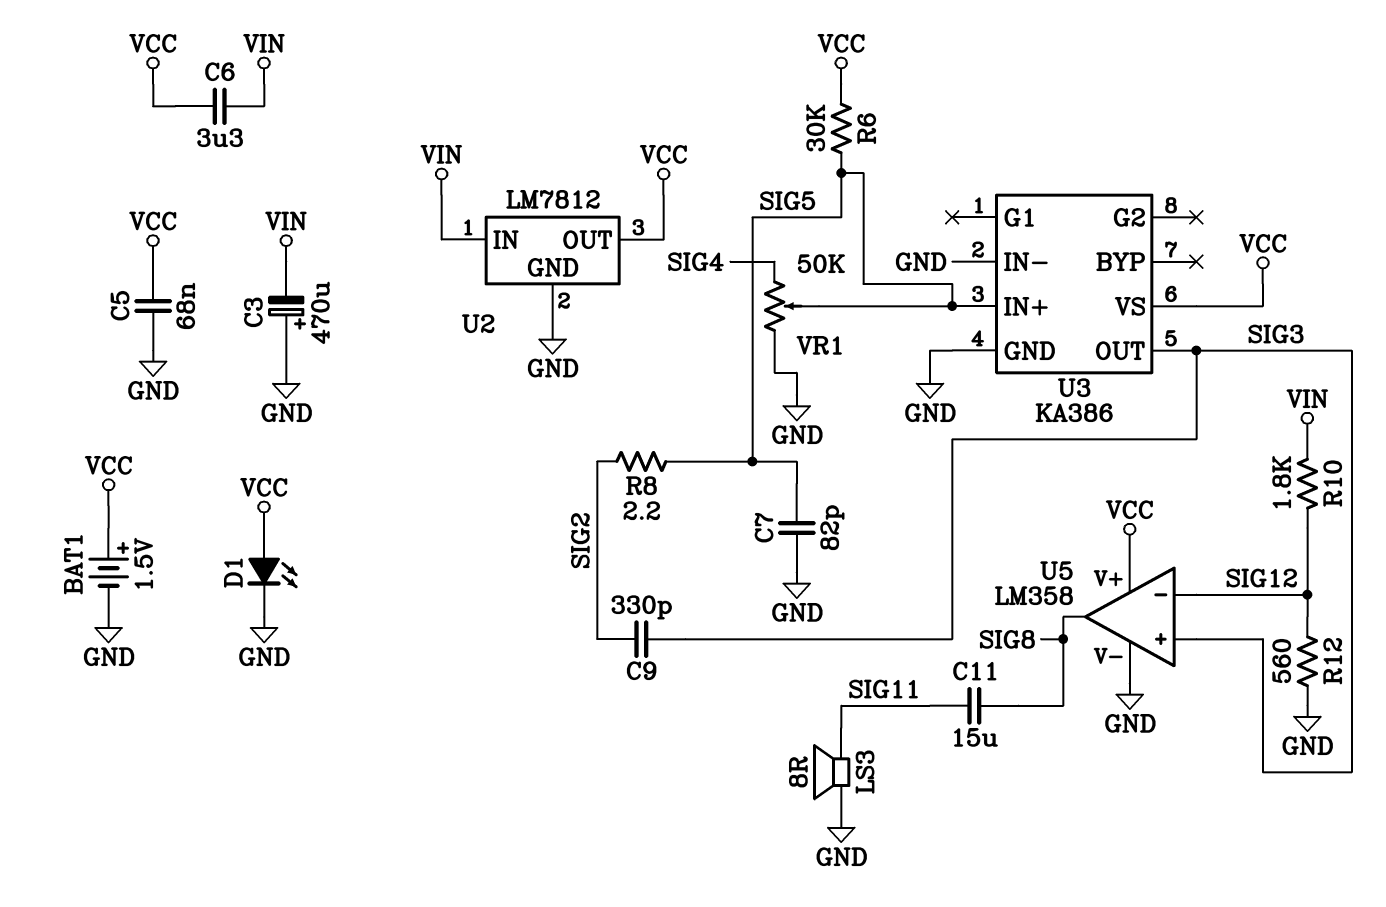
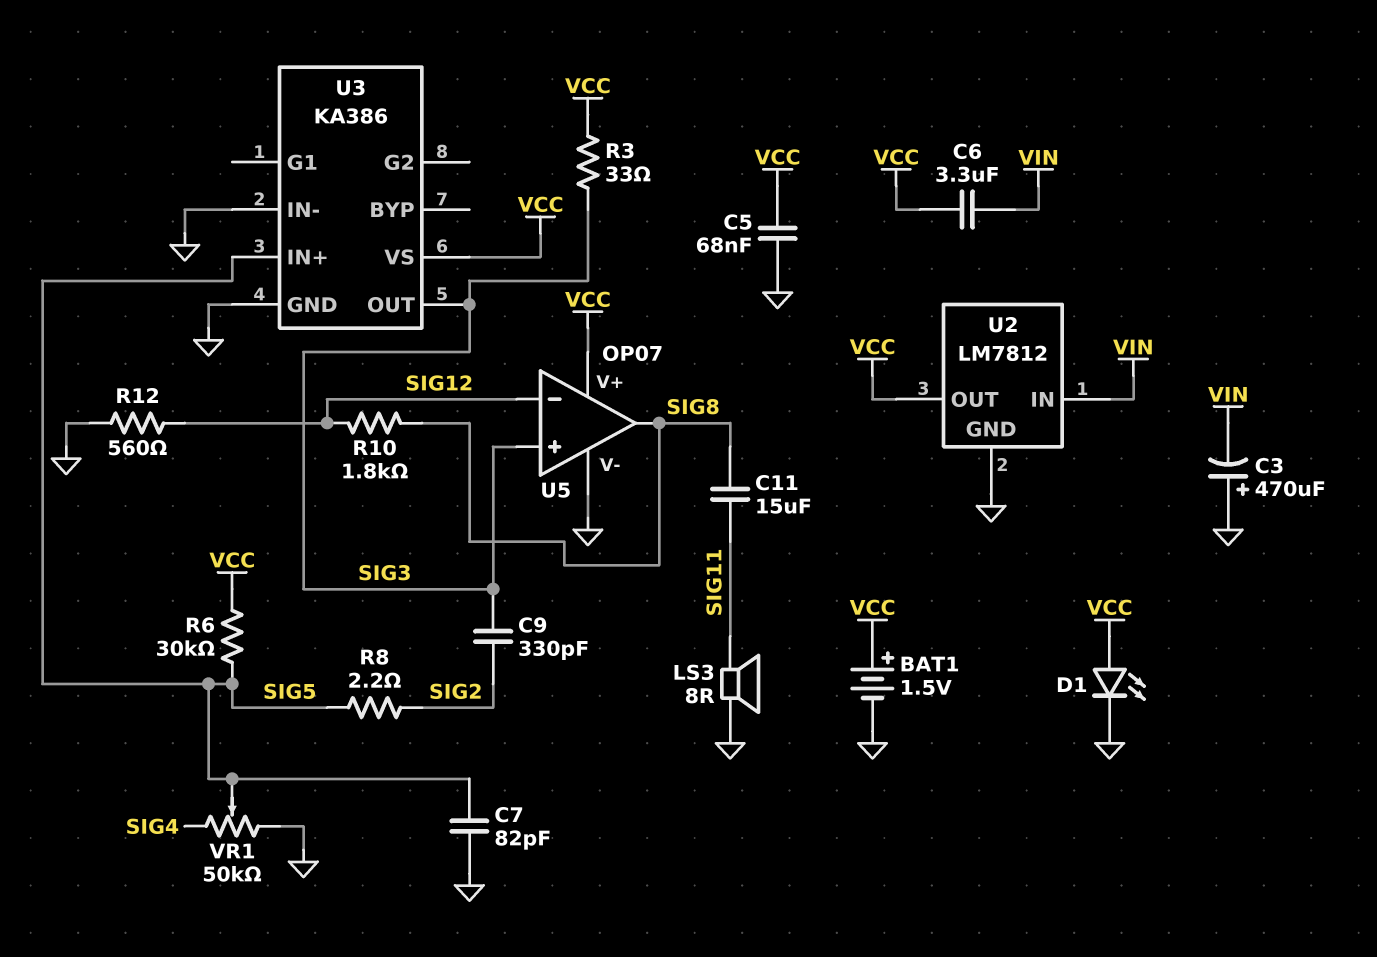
R3: none -> 33 (SIG3, VCC)
R10: 1.8k (SIG12, VIN) -> 1.8k (SIG8, SIG12)
U5: LM358 -> OP07

